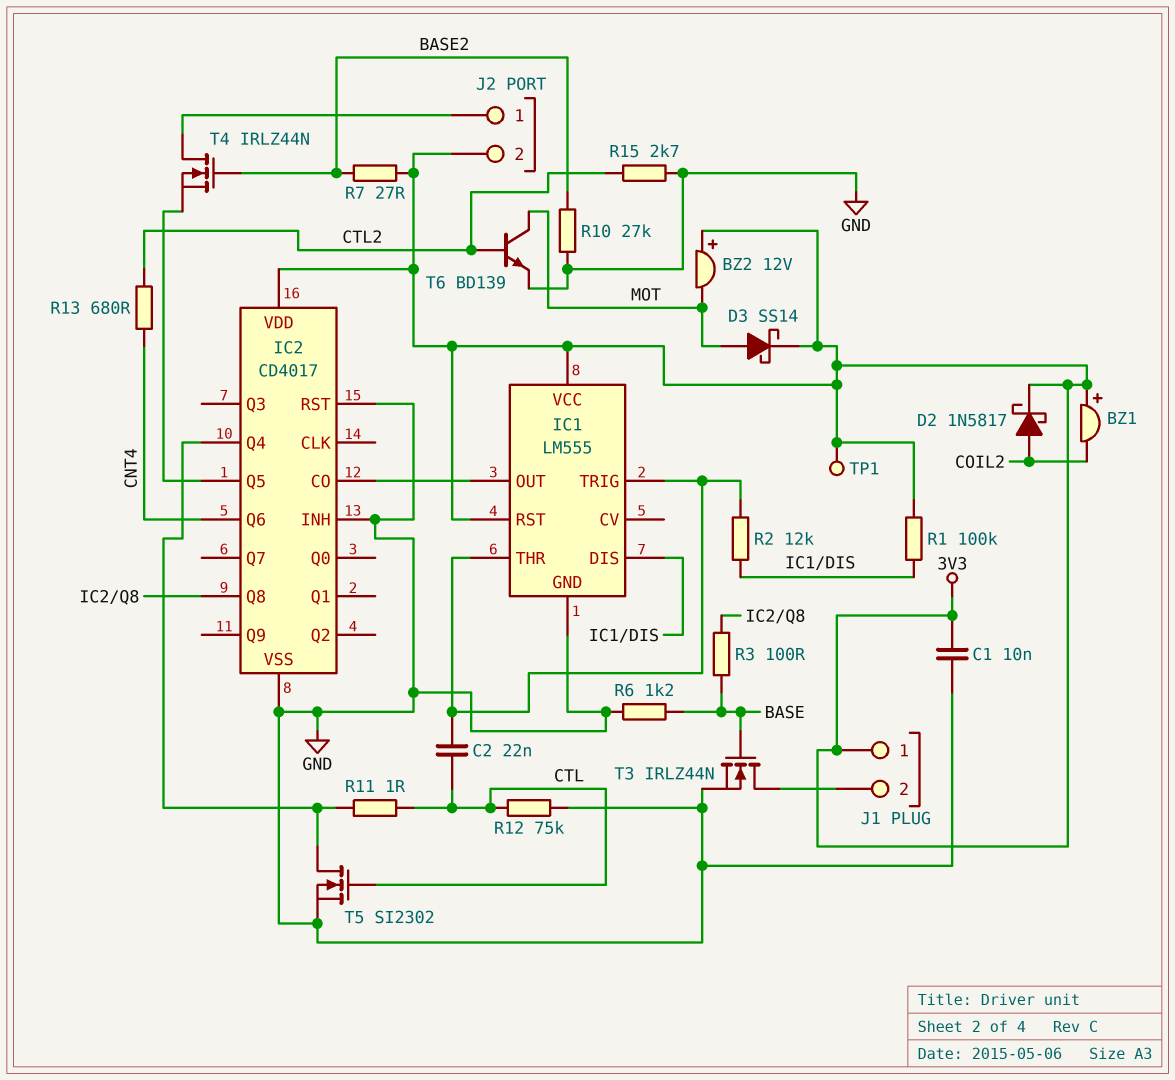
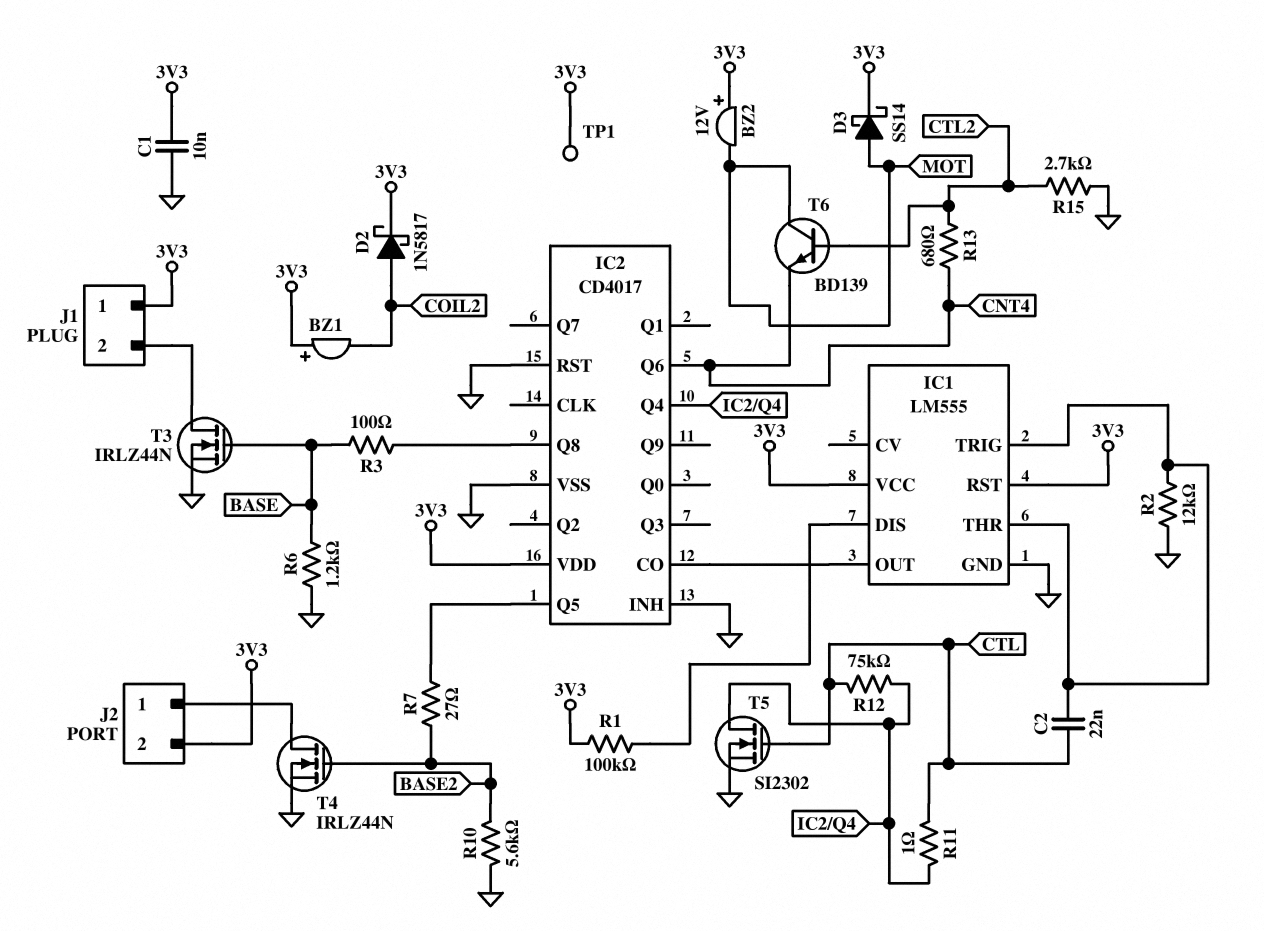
R2: 12k (IC1/DIS, IC1/THR) -> 12k (GND, IC1/THR)
R7: 27 (3V3, BASE2) -> 27 (BASE2, IC2/Q5)
R10: 27k (BASE2, GND) -> 5.6k (BASE2, GND)
R12: 75k (CTL, GND) -> 75k (CTL, IC2/Q4)
T4: NMOS IRLZ44N (G BASE2, D J2/1, S IC2/Q5) -> NMOS IRLZ44N (G BASE2, D J2/1, S GND)
T6: NPN BD139 (B CTL2, C MOT, E GND) -> NPN BD139 (B CTL2, C MOT, E CNT4)

